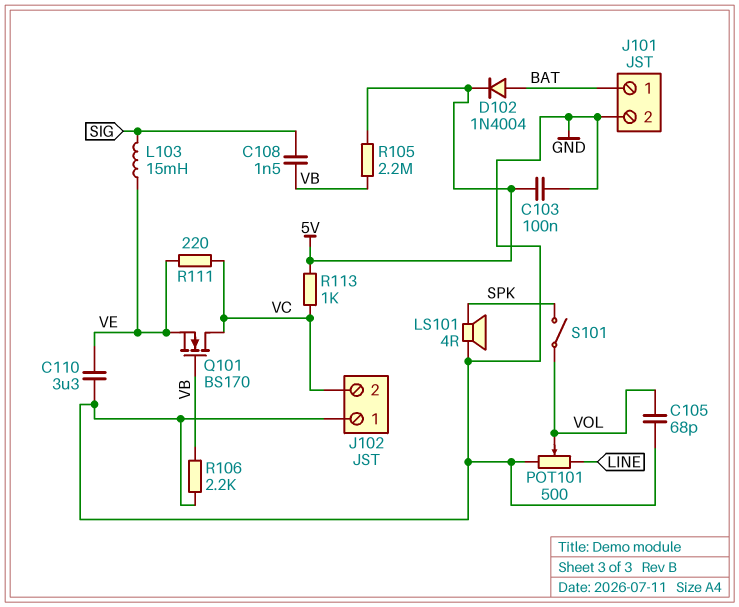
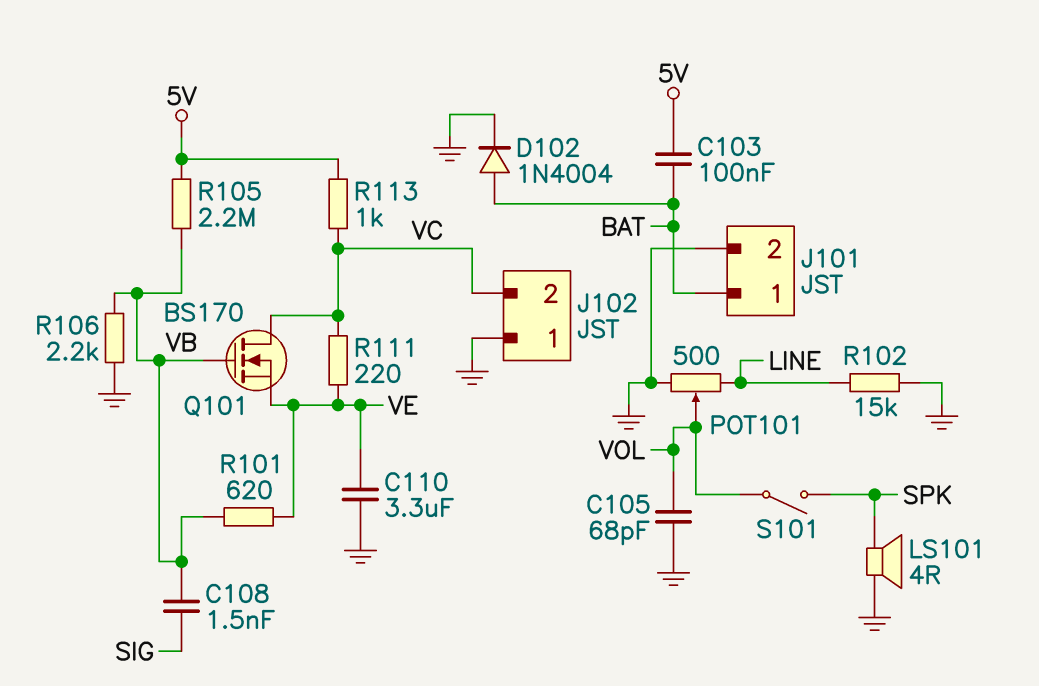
C103: 100nF (5V, GND) -> 100nF (5V, BAT)
D102: diode 1N4004 (A BAT, K 5V) -> diode 1N4004 (A BAT, K GND)
L103: 15mH (SIG, VE) -> none
R101: none -> 620 (VB, VE)
R102: none -> 15k (GND, LINE)

